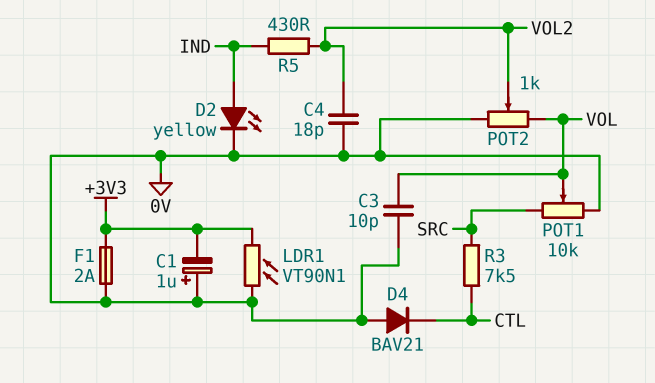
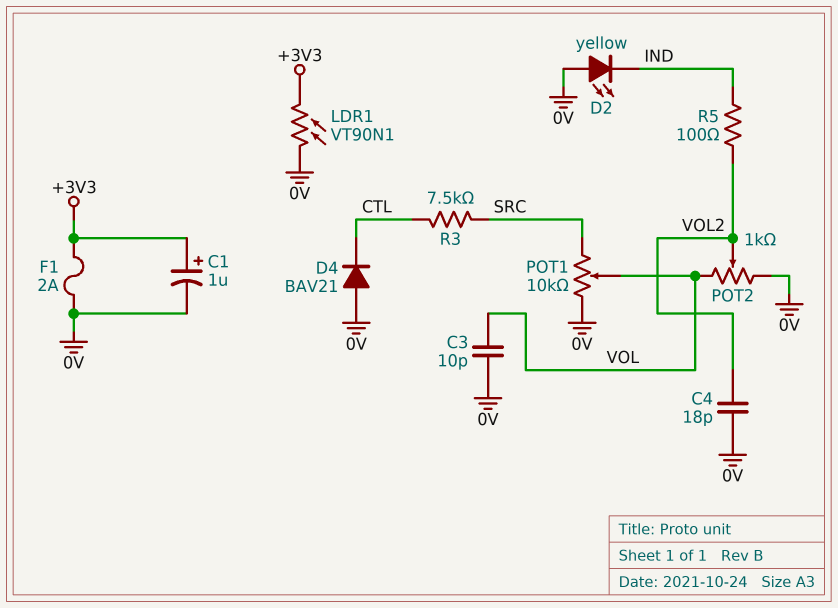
C1: 1uF (plus 0V, minus +3V3) -> 1uF (plus +3V3, minus 0V)
D2: LED yellow (A IND, K 0V) -> LED yellow (A 0V, K IND)
R5: 430 (IND, VOL2) -> 100 (IND, VOL2)

